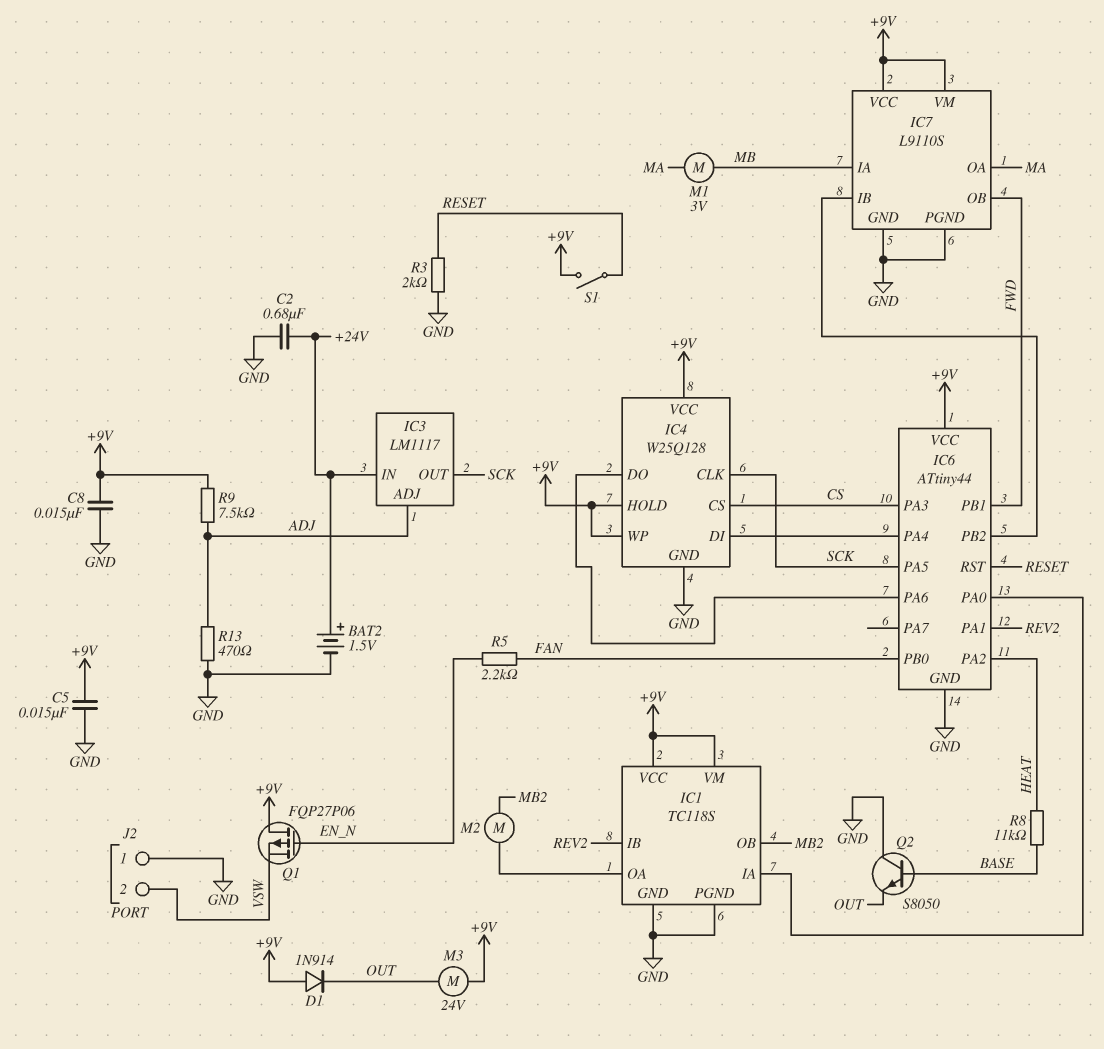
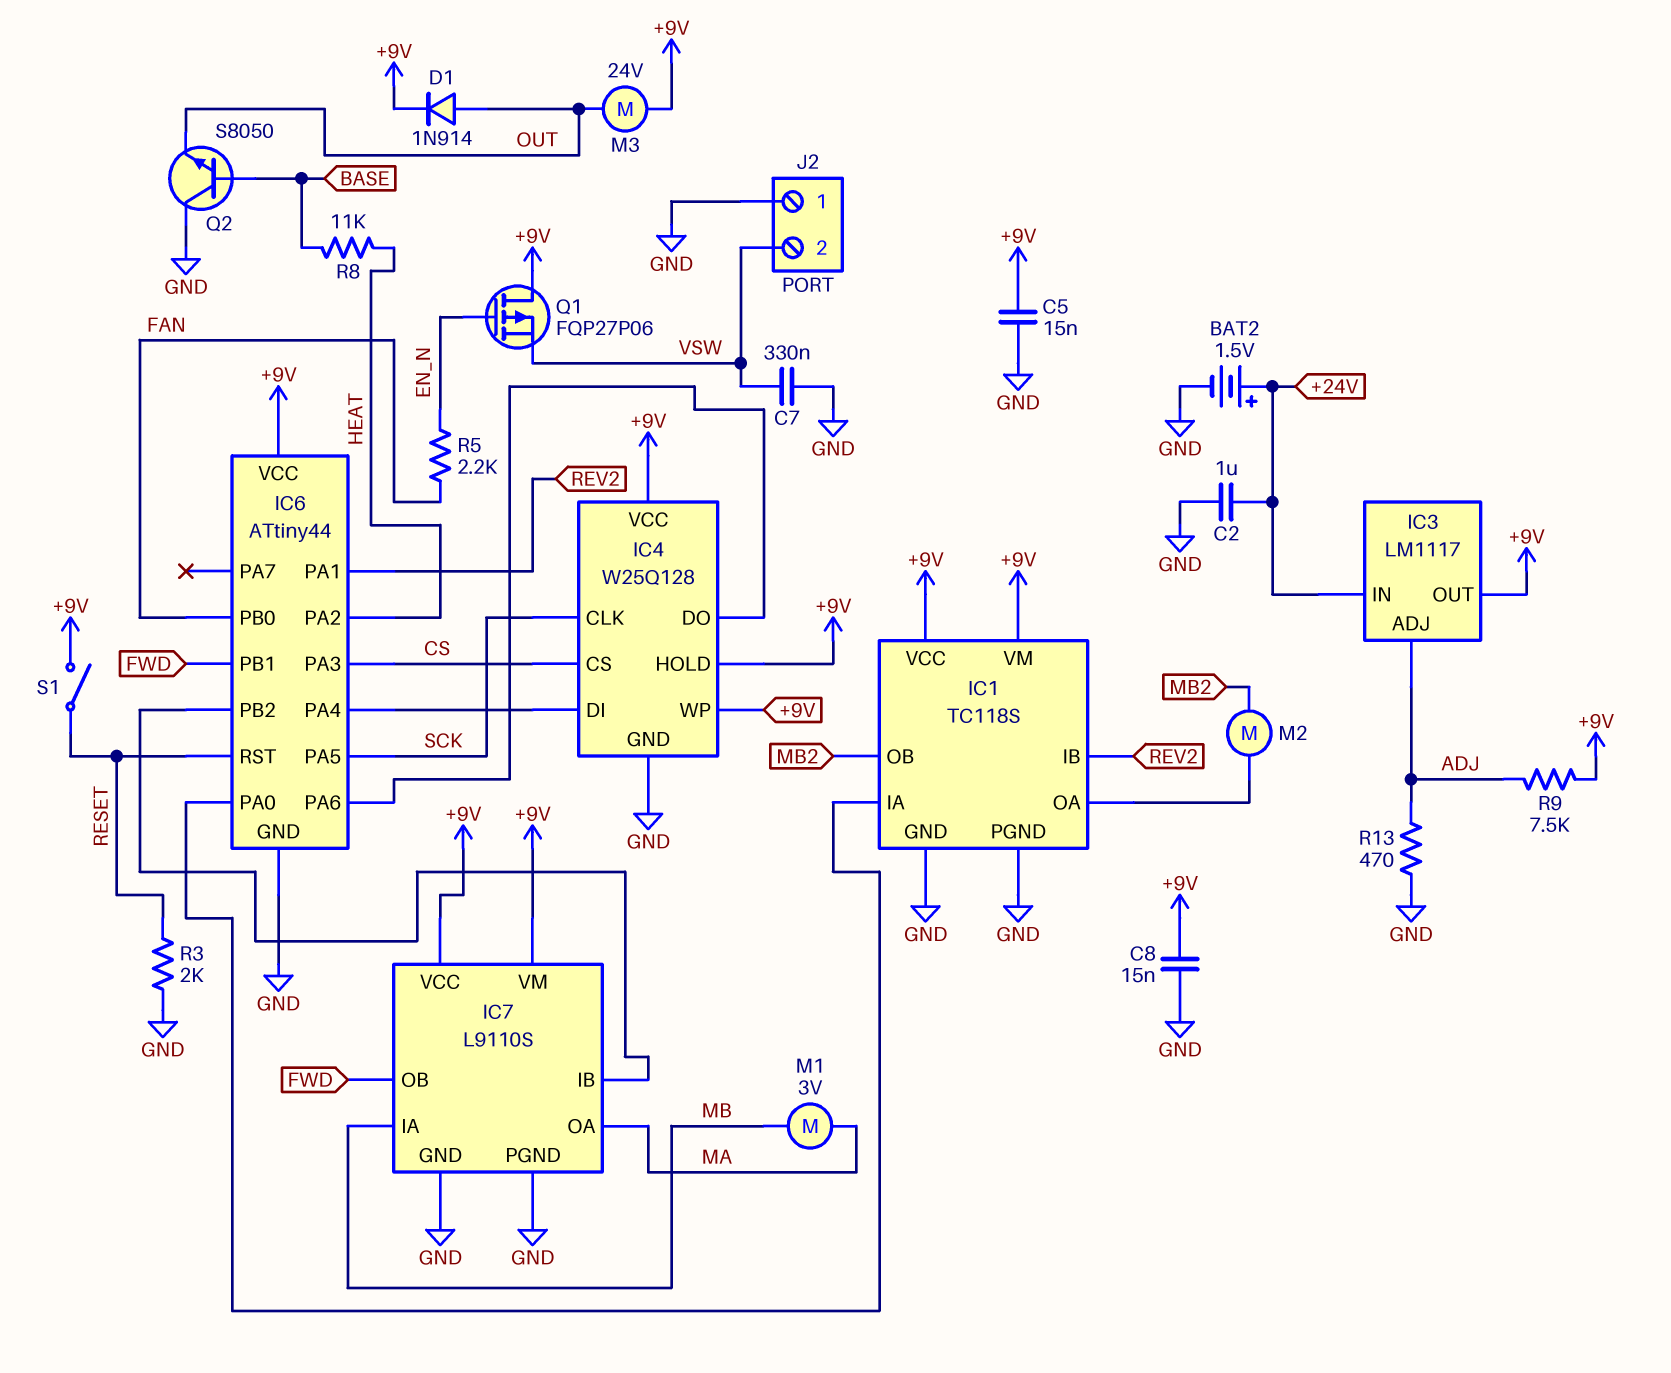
C2: 680nF (+24V, GND) -> 1uF (+24V, GND)
C7: none -> 330nF (GND, VSW)
D1: diode 1N914 (A +9V, K OUT) -> diode 1N914 (A OUT, K +9V)
IC3 pin OUT: SCK -> +9V

